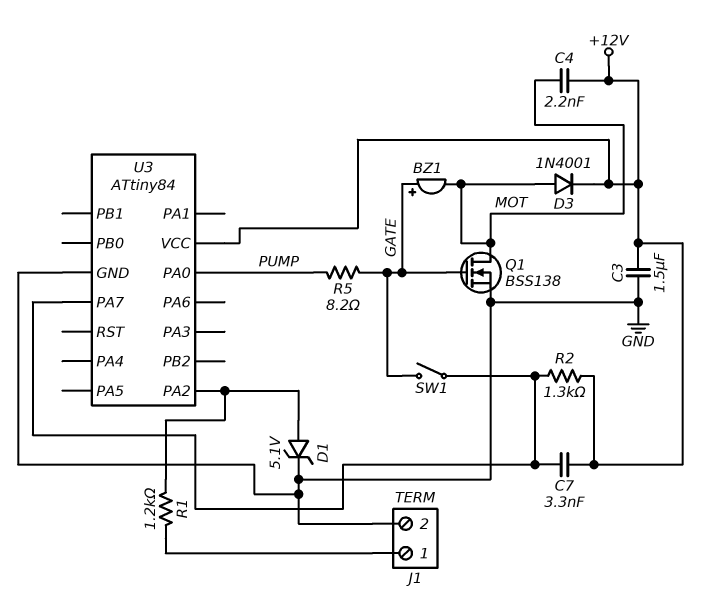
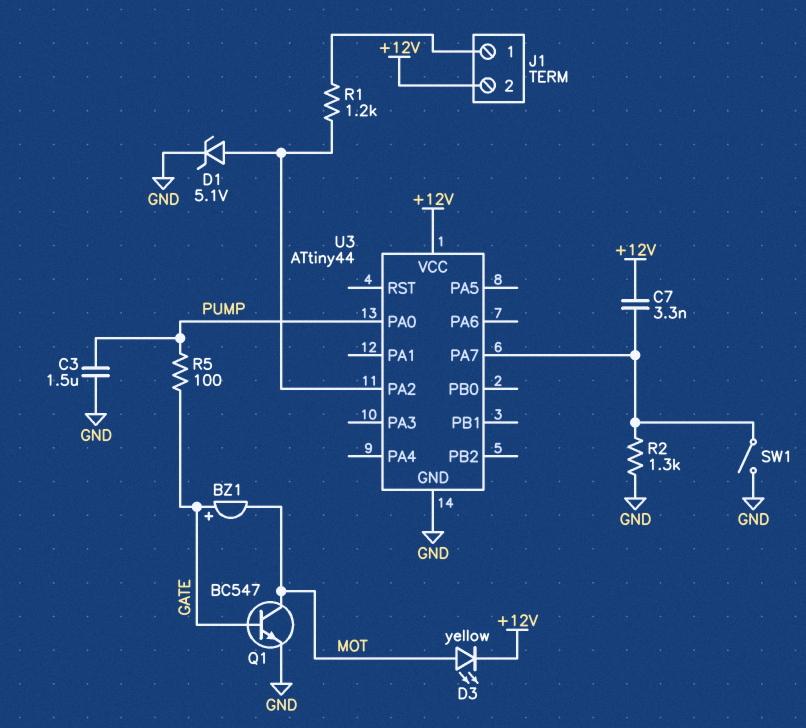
C3: 1.5uF (+12V, GND) -> 1.5uF (GND, PUMP)
C4: 2.2nF (+12V, MOT) -> none
D3: diode 1N4001 (A MOT, K +12V) -> LED yellow (A MOT, K +12V)
J1 pin 2: GND -> +12V
Q1: NMOS BSS138 (G GATE, D MOT, S GND) -> NPN BC547 (B GATE, C MOT, E GND)
R2: 1.3k (+12V, U3/PA7) -> 1.3k (GND, U3/PA7)
R5: 8.2 (GATE, PUMP) -> 100 (GATE, PUMP)
SW1: switch (GATE, U3/PA7) -> switch (GND, U3/PA7)
U3: ATtiny84 -> ATtiny44

